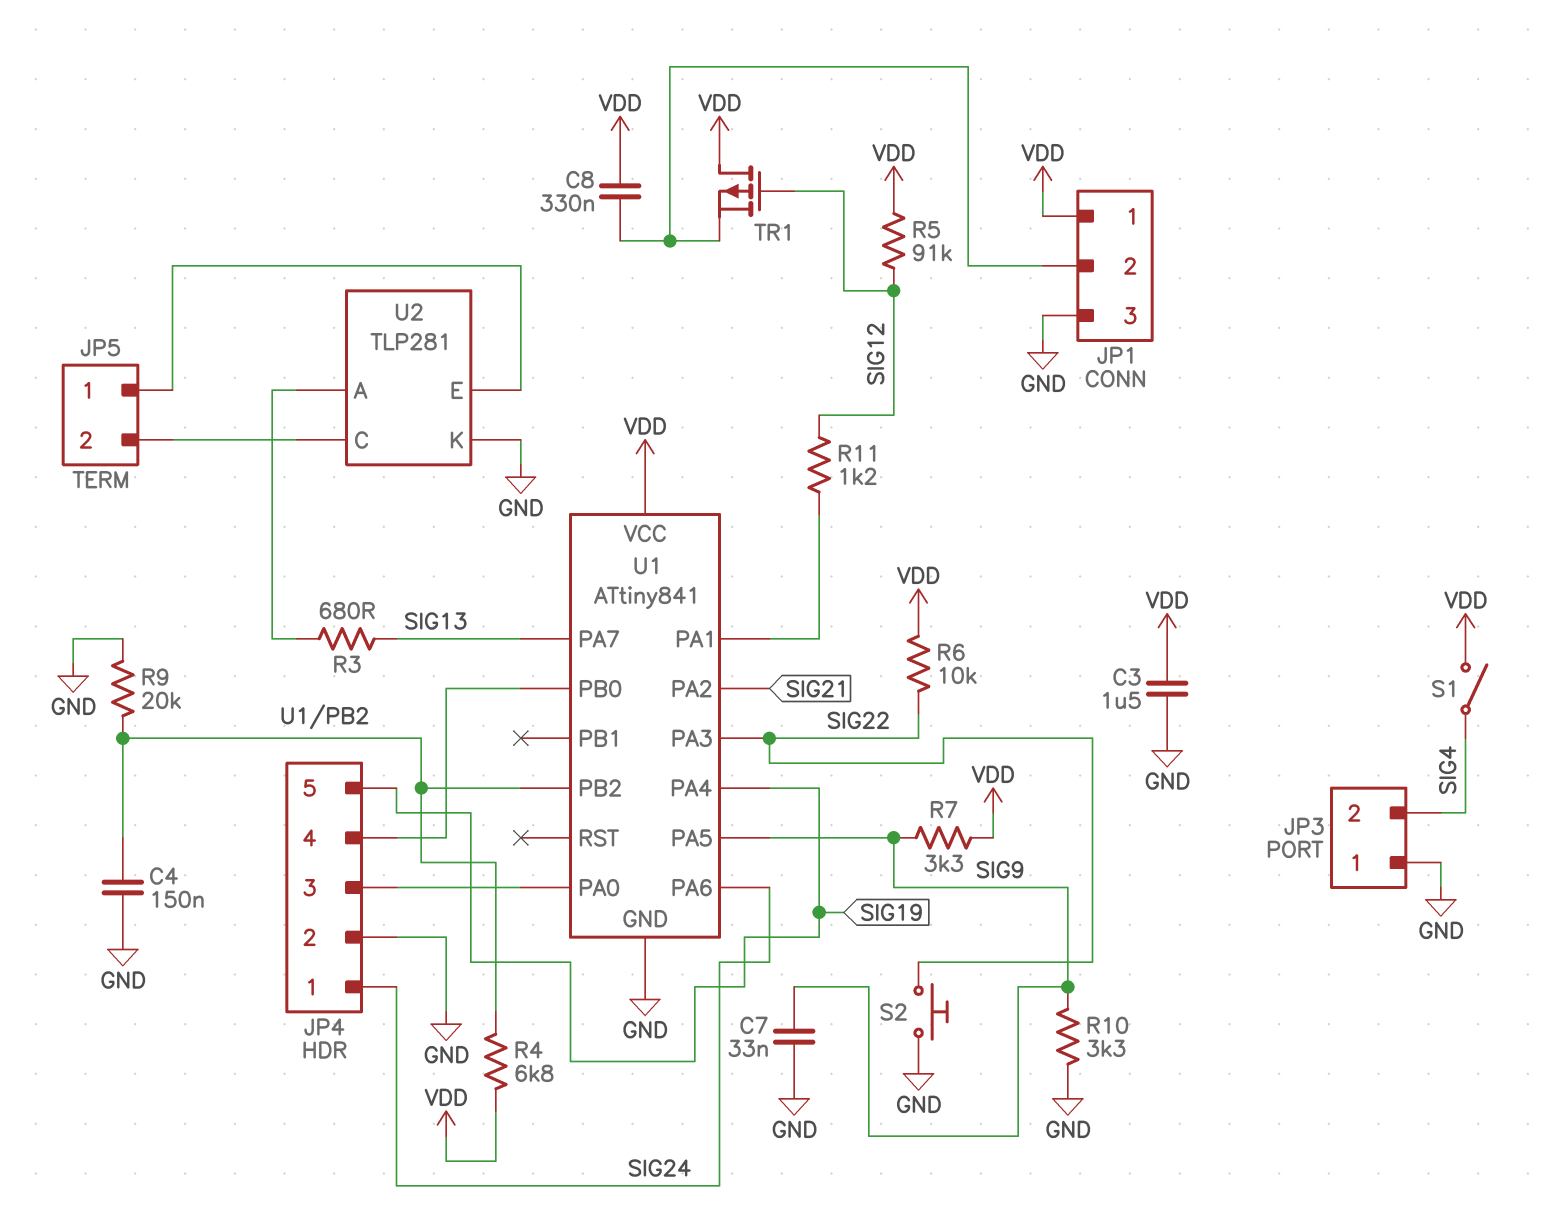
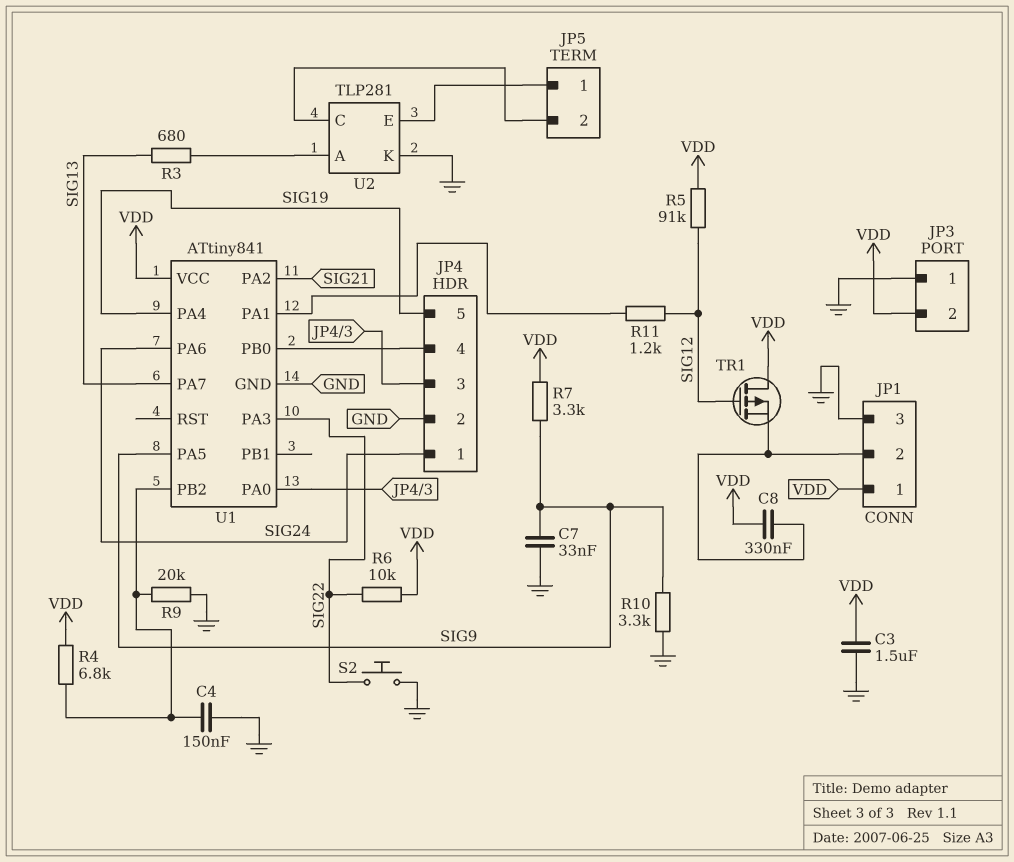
JP3 pin 2: SIG4 -> VDD
S1: switch (SIG4, VDD) -> none

